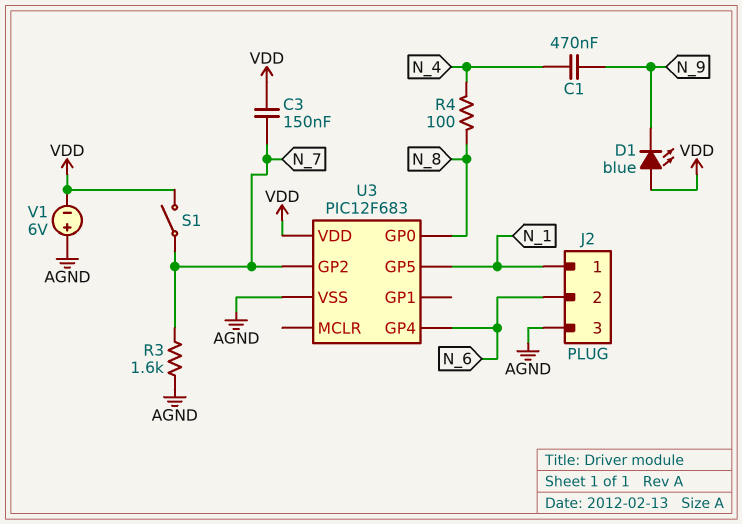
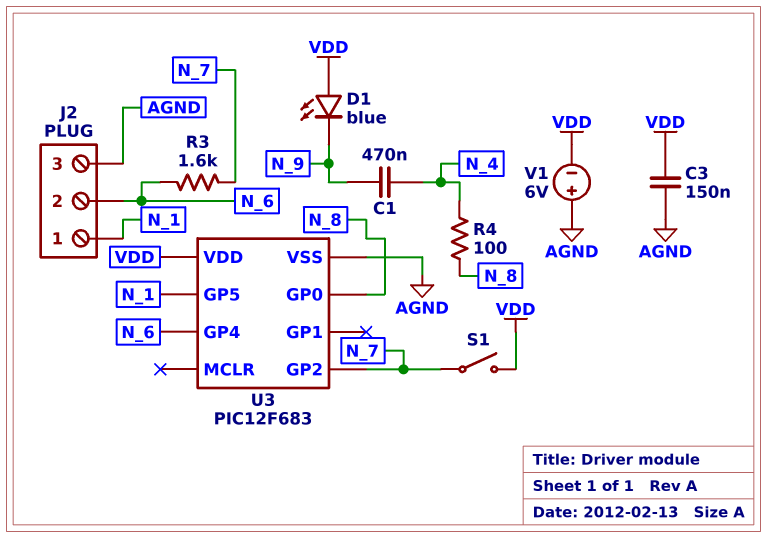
C3: 150nF (N_7, VDD) -> 150nF (AGND, VDD)
R3: 1.6k (AGND, N_7) -> 1.6k (N_6, N_7)

